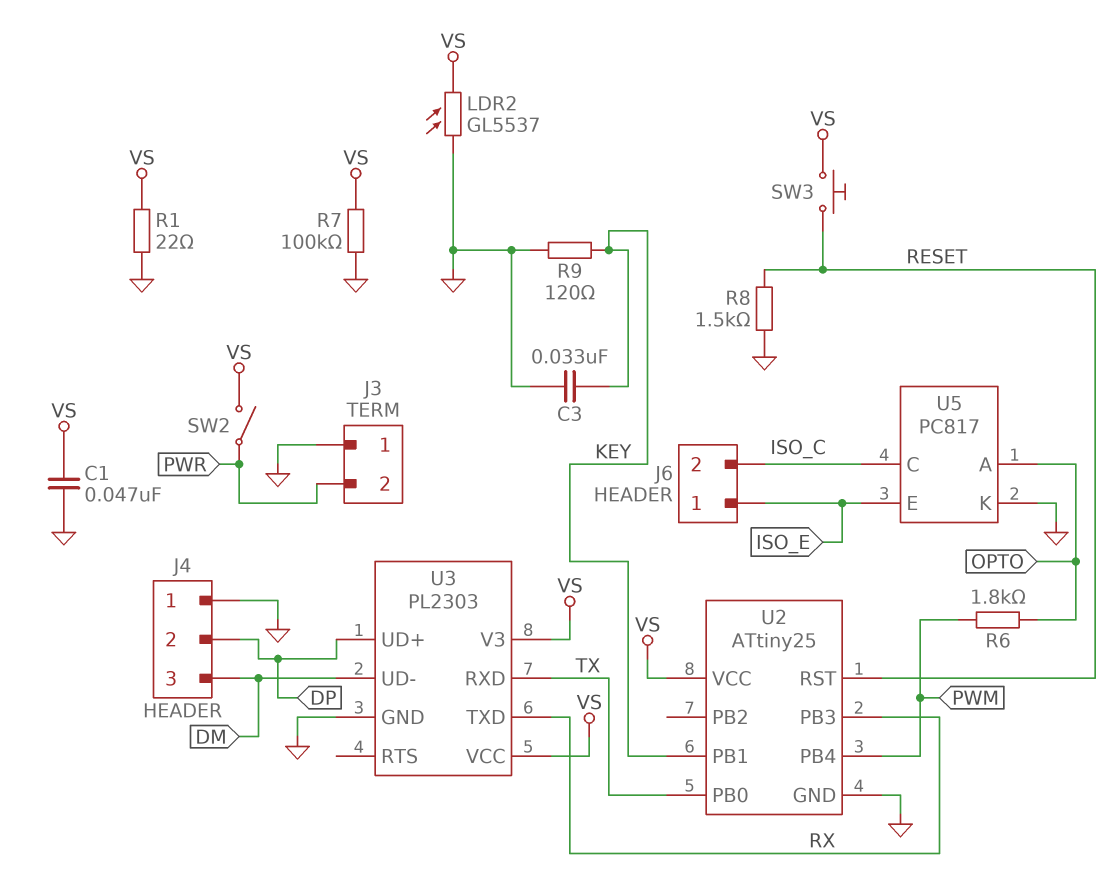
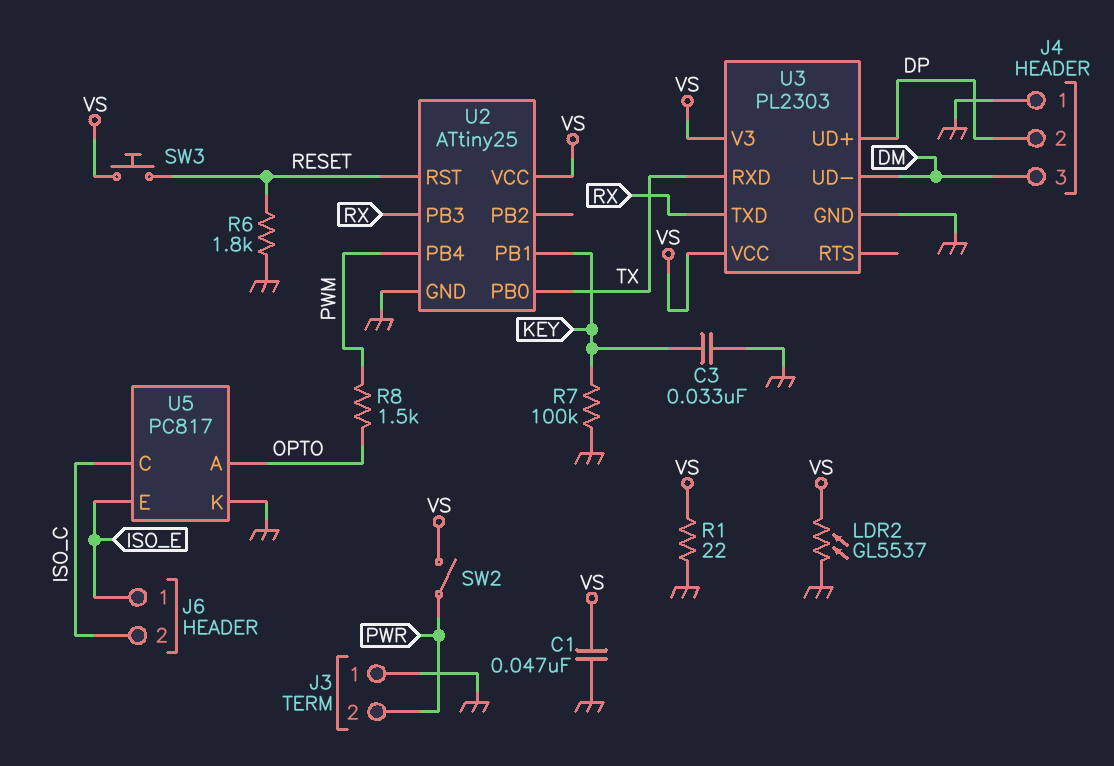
R6: 1.8k (OPTO, PWM) -> 1.8k (GND, RESET)
R7: 100k (GND, VS) -> 100k (GND, KEY)
R8: 1.5k (GND, RESET) -> 1.5k (OPTO, PWM)
R9: 120 (GND, KEY) -> none

